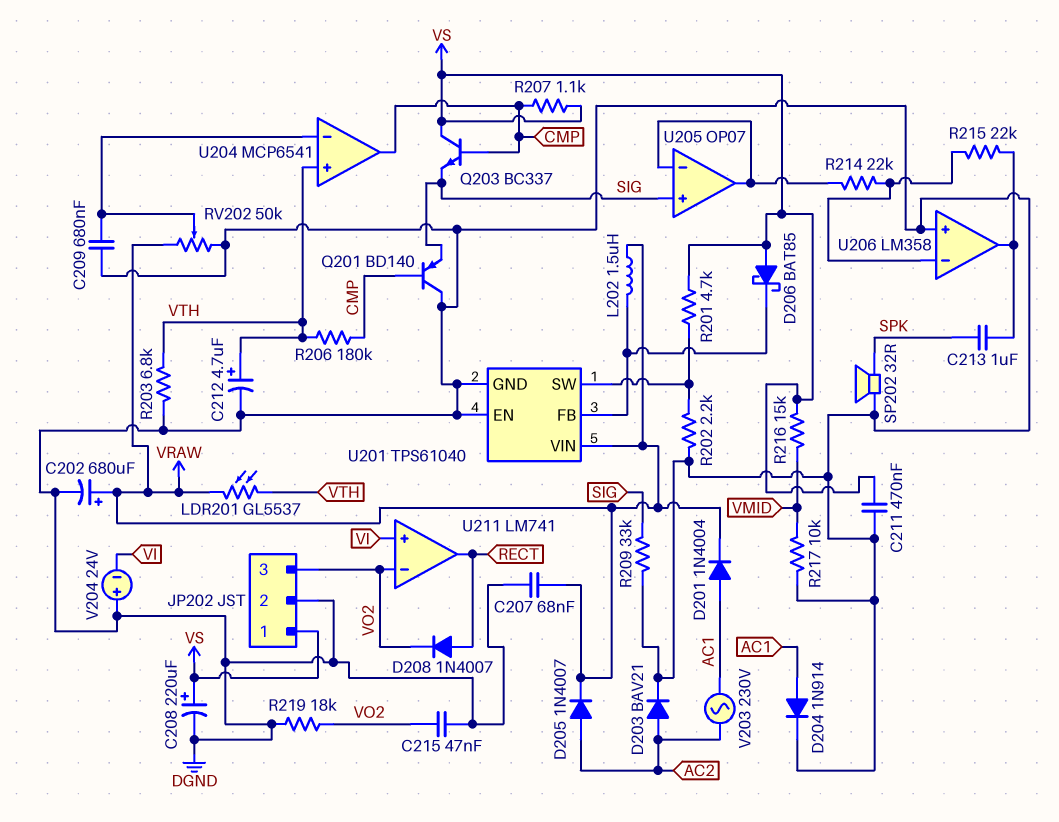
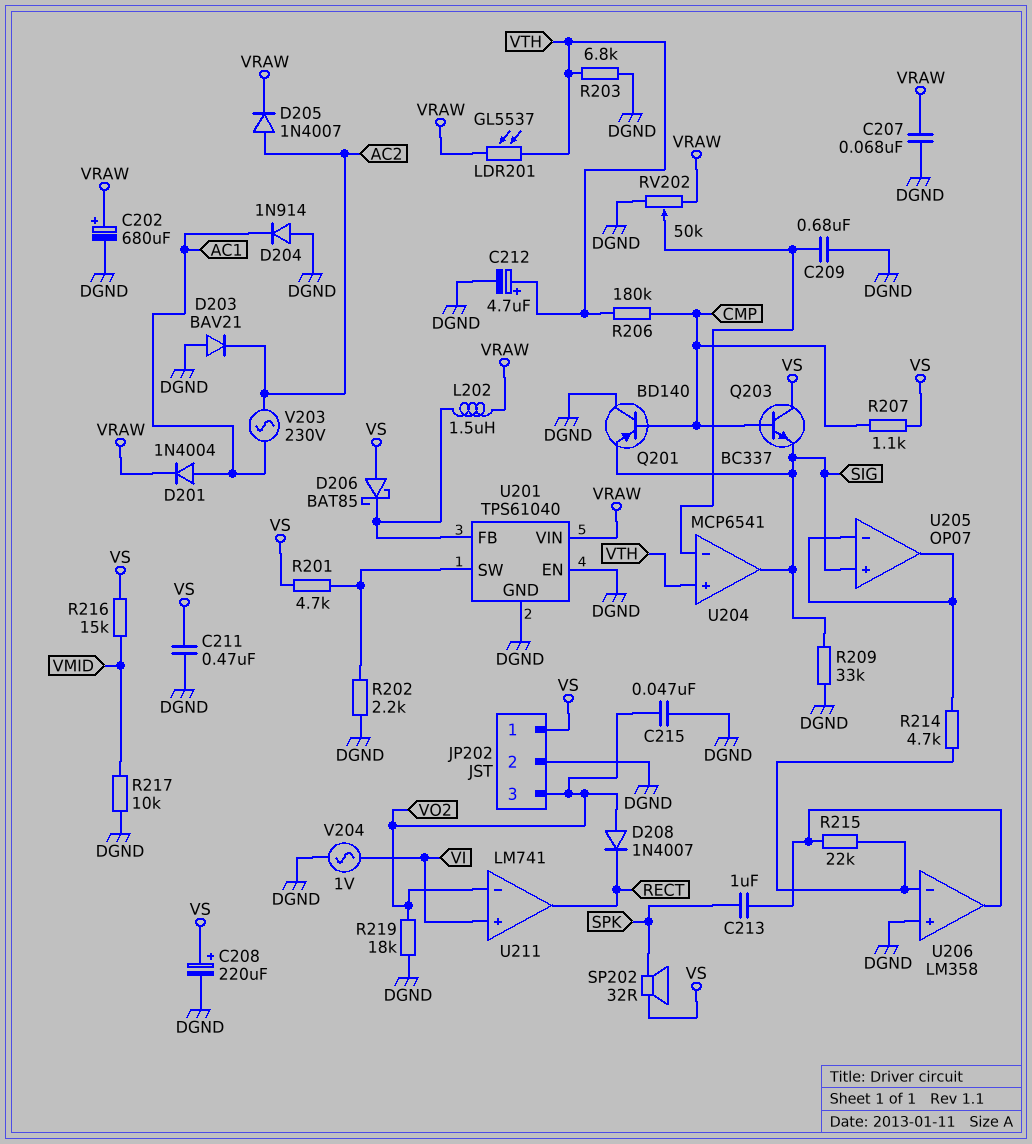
D203: diode BAV21 (A AC2, K DGND) -> diode BAV21 (A DGND, K AC2)
D204: diode 1N914 (A AC1, K DGND) -> diode 1N914 (A DGND, K AC1)
D208: diode 1N4007 (A RECT, K VO2) -> diode 1N4007 (A VO2, K RECT)
R214: 22k (U205/in-, U206/in-) -> 4.7k (U205/in-, U206/in-)
SP202: speaker 32R (DGND, SPK) -> speaker 32R (SPK, VS)
U204 pin out: CMP -> SIG
V204: 24V (plus DGND, minus VI) -> AC 1V (DGND, VI)

